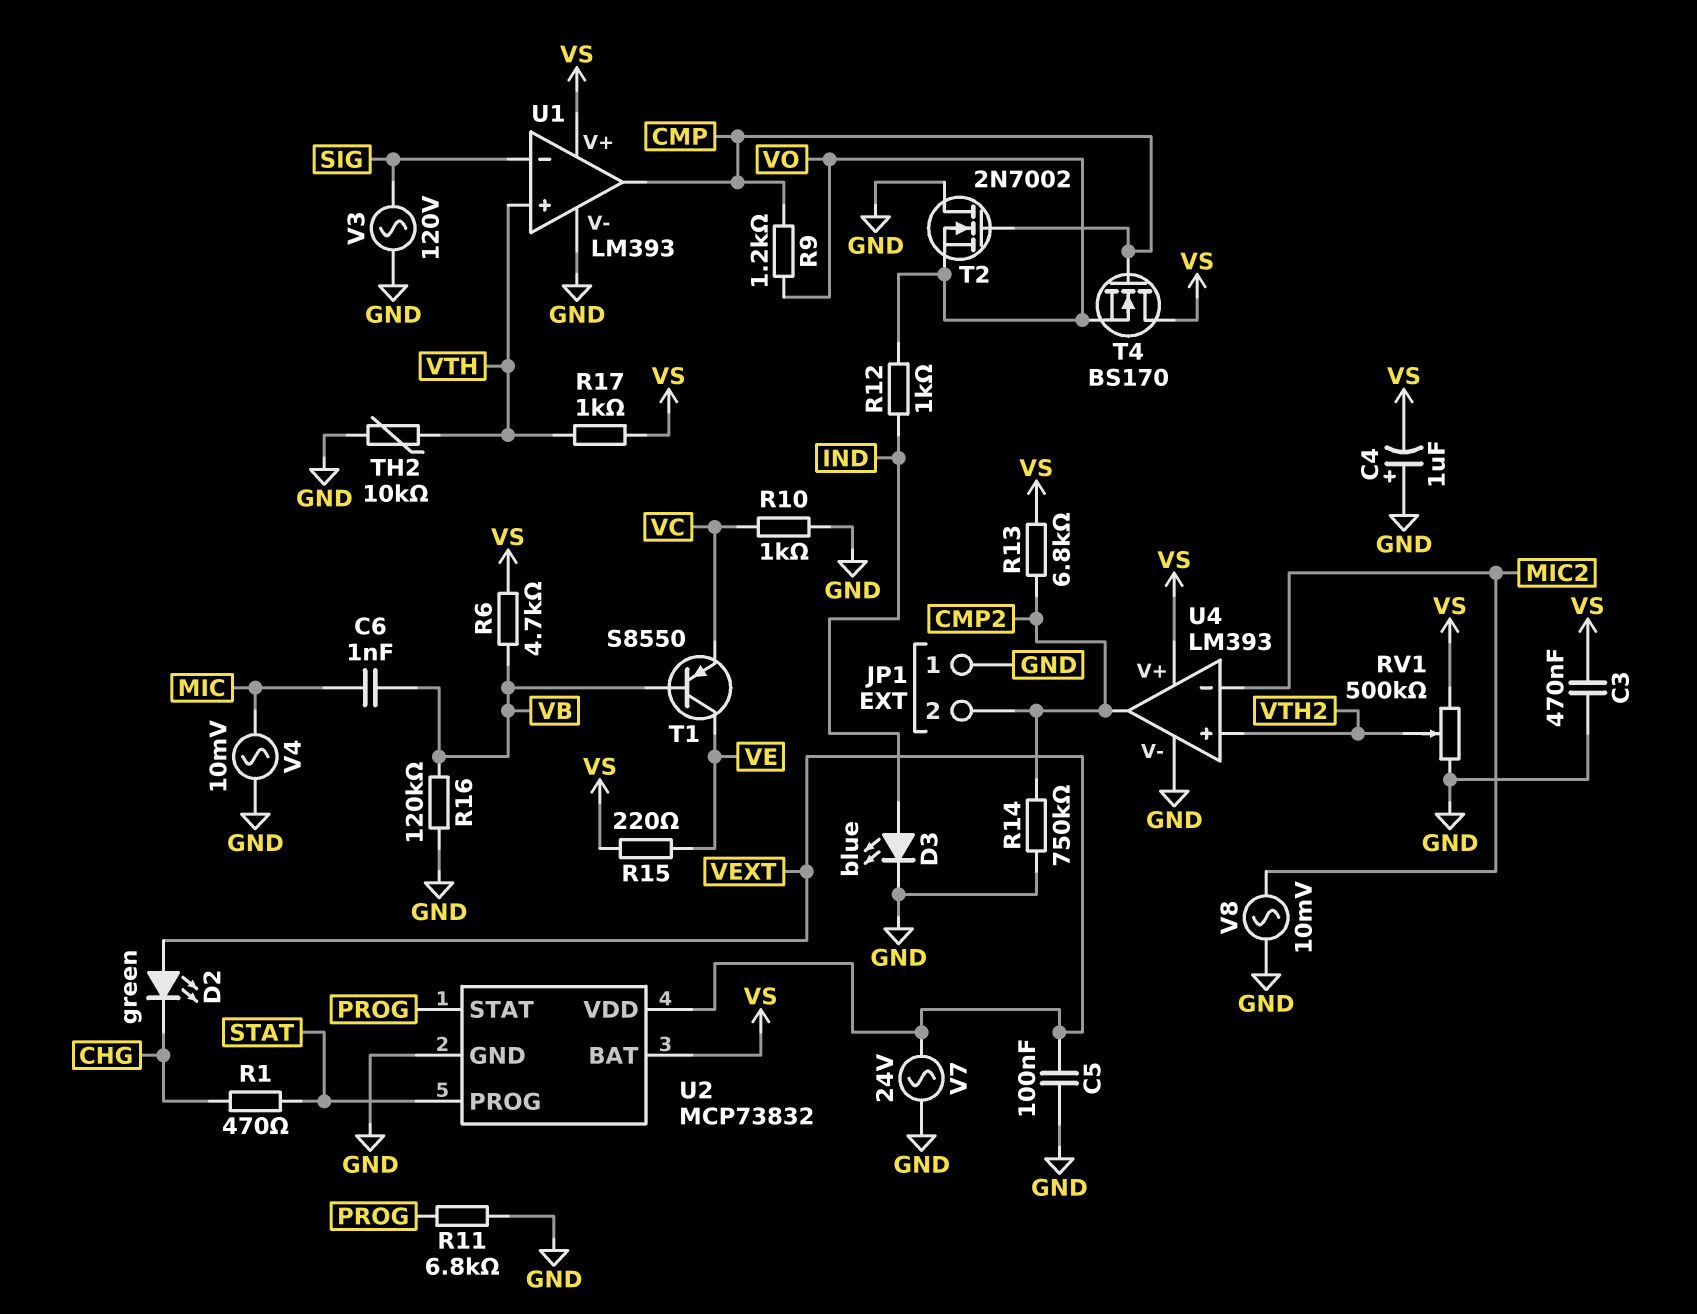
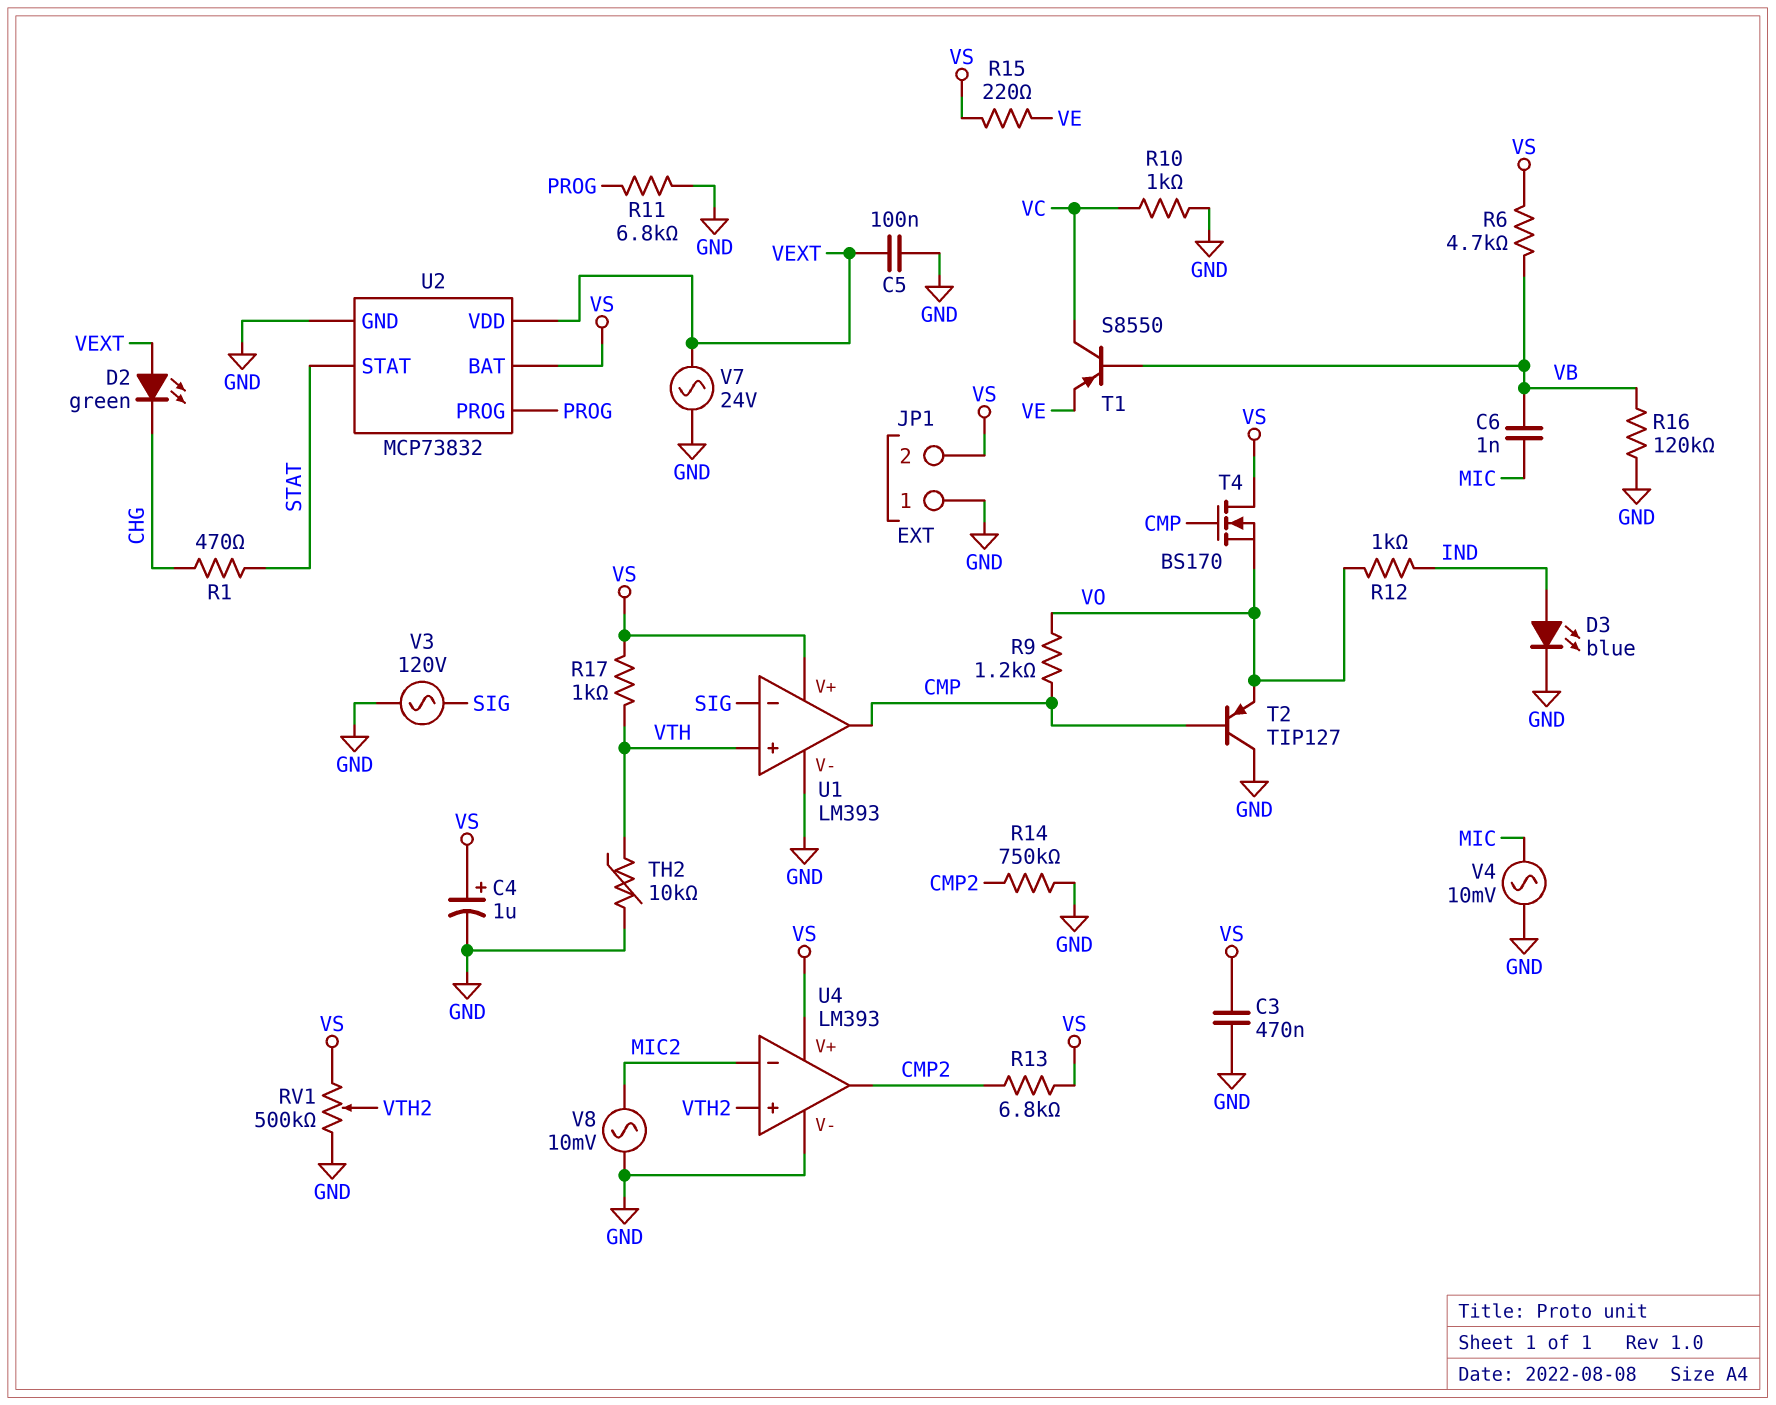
C4: 1uF (plus GND, minus VS) -> 1uF (plus VS, minus GND)
JP1 pin 2: CMP2 -> VS
T1: PNP S8550 (B VB, C VE, E VC) -> PNP S8550 (B VB, C VC, E VE)
T2: NMOS 2N7002 (G CMP, D GND, S VO) -> PNP TIP127 (B CMP, C GND, E VO)
U2 pin PROG: STAT -> PROG
U2 pin STAT: PROG -> STAT

